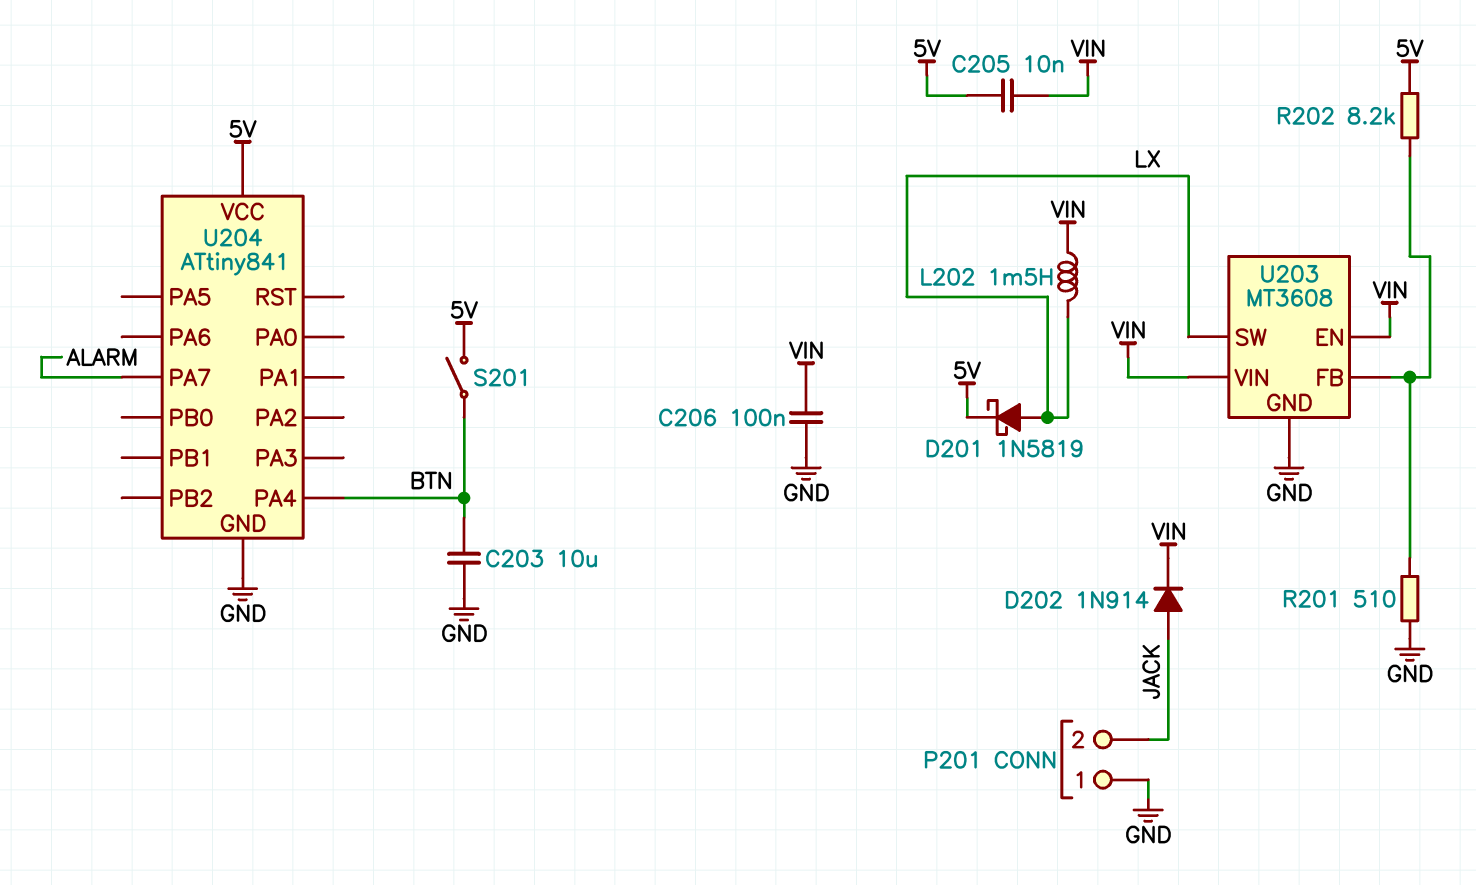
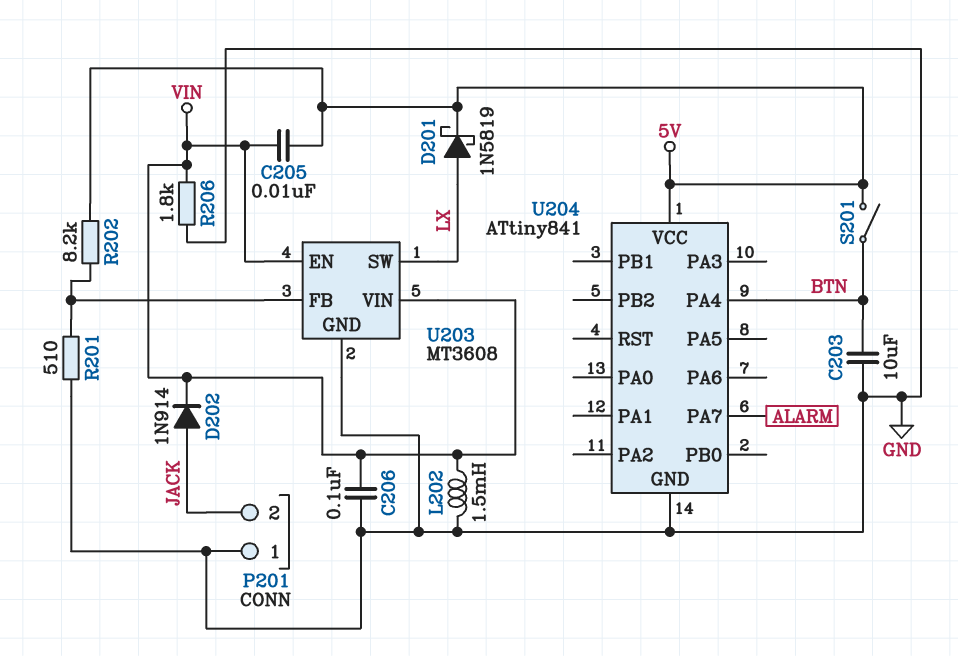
L202: 1.5mH (LX, VIN) -> 1.5mH (GND, VIN)
R206: none -> 1.8k (GND, VIN)

